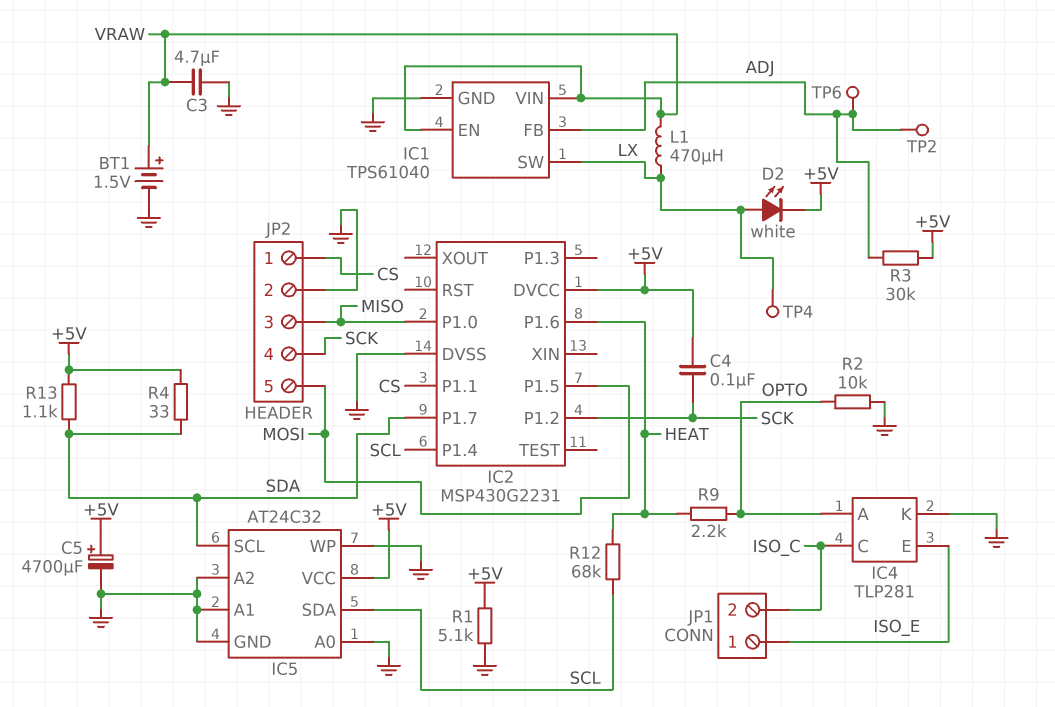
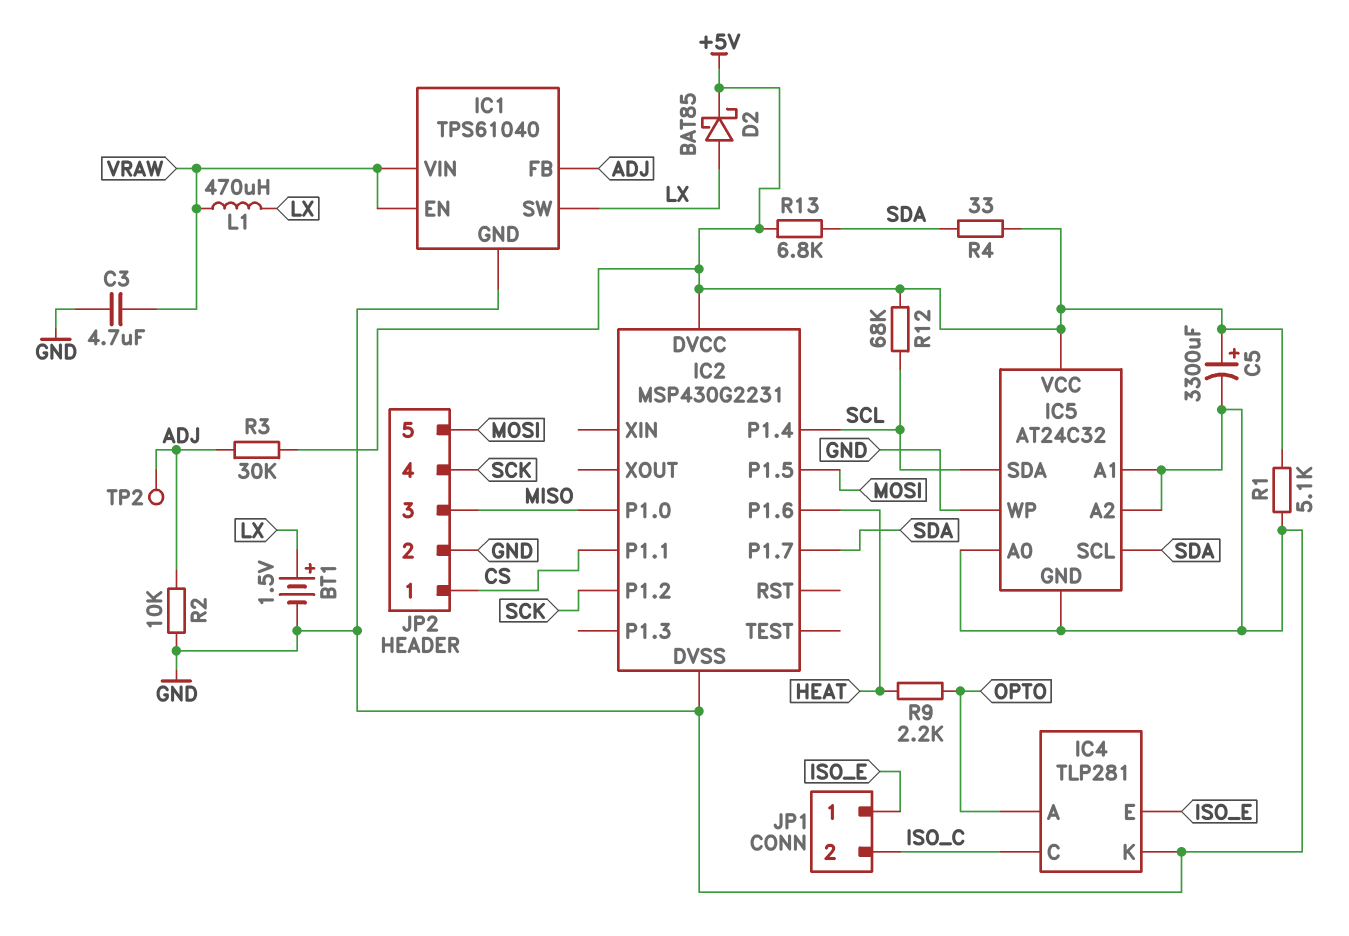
BT1: 1.5V (plus VRAW, minus GND) -> 1.5V (plus LX, minus GND)
C4: 100nF (+5V, SCK) -> none
C5: 4700uF (plus +5V, minus GND) -> 3300uF (plus +5V, minus GND)
D2: LED white (A LX, K +5V) -> schottky BAT85 (A LX, K +5V)
R2: 10k (GND, OPTO) -> 10k (ADJ, GND)
R12: 68k (HEAT, SCL) -> 68k (+5V, SCL)
R13: 1.1k (+5V, SDA) -> 6.8k (+5V, SDA)
TP4: test point (LX) -> none
TP6: test point (ADJ) -> none

